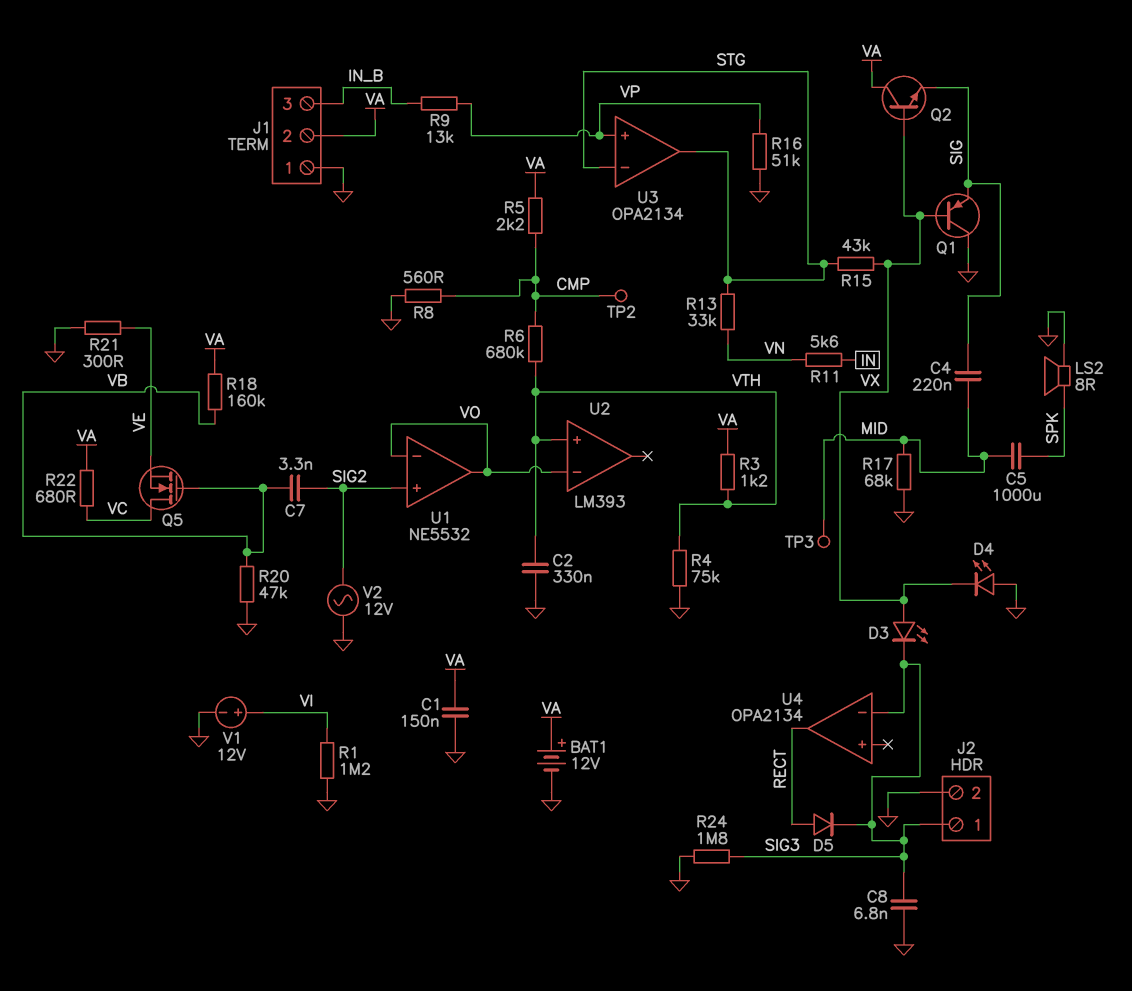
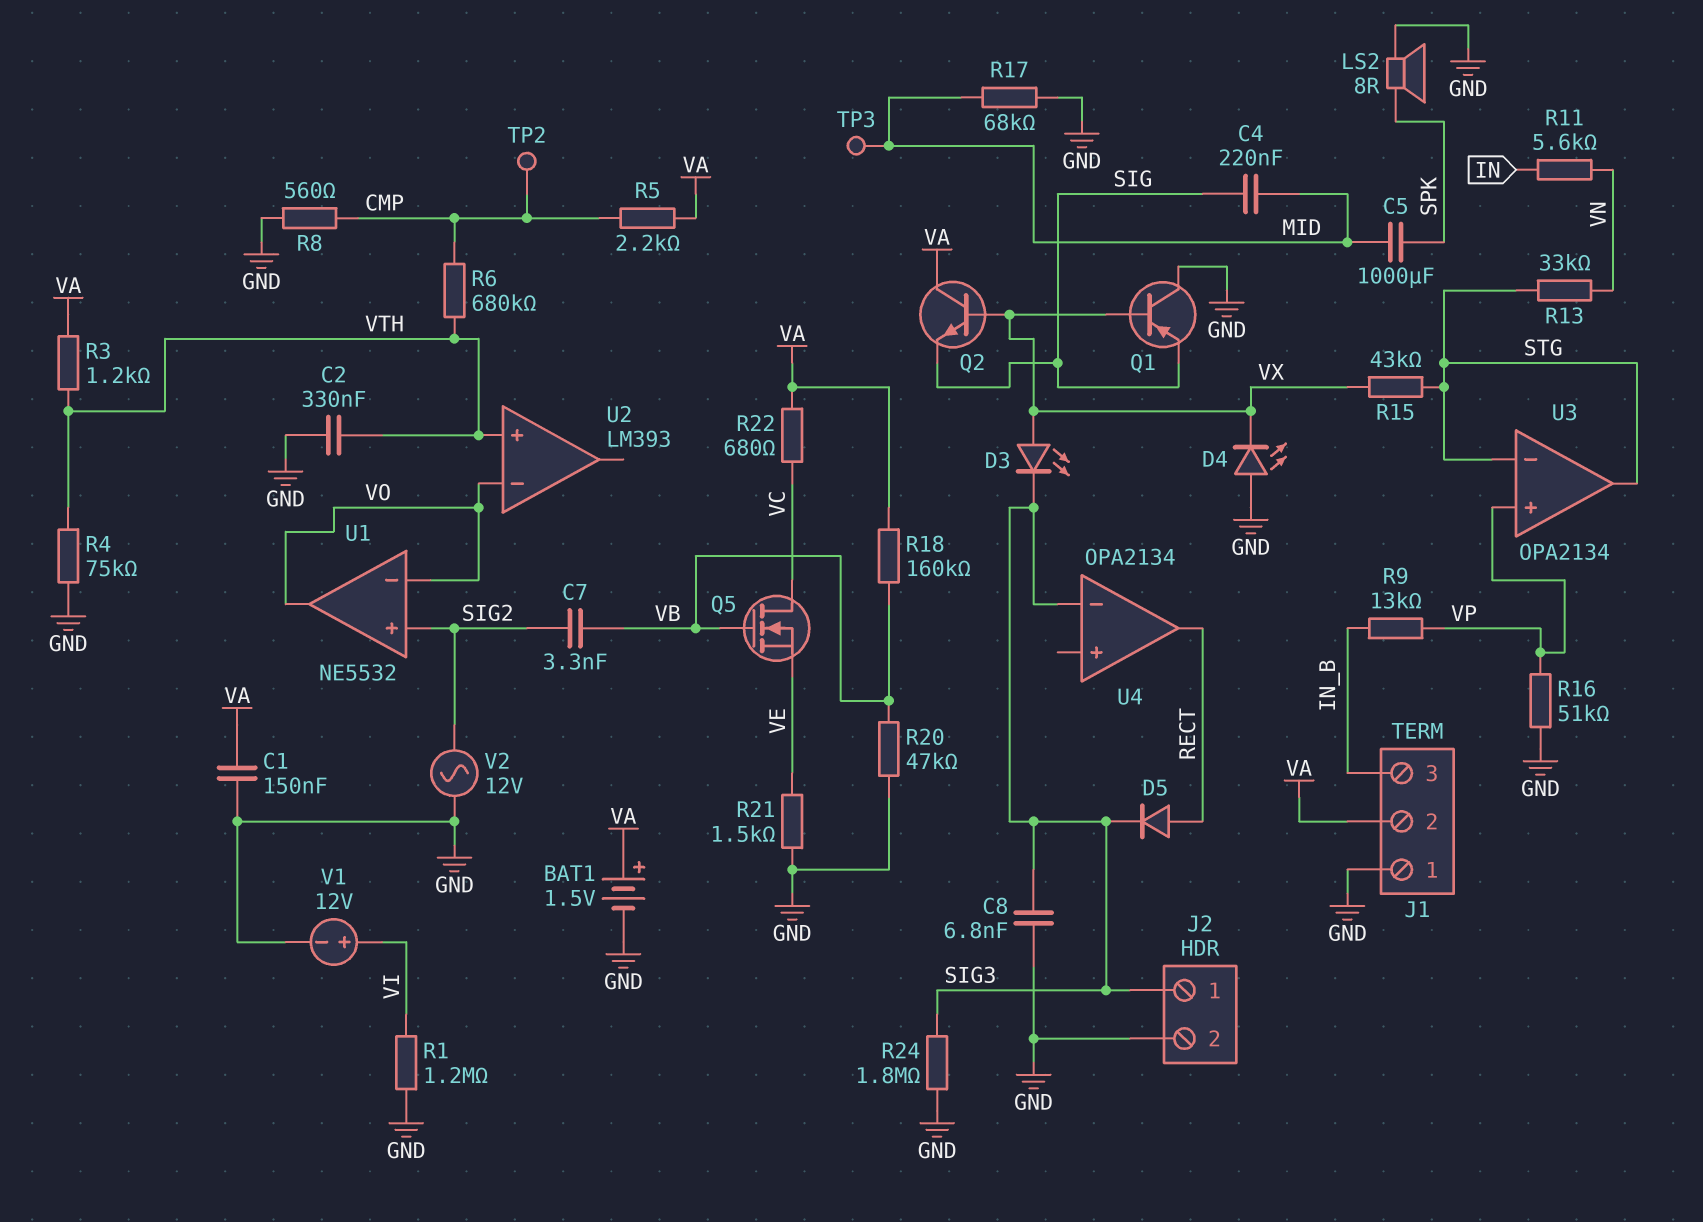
BAT1: 12V (plus VA, minus GND) -> 1.5V (plus VA, minus GND)
R21: 300 (GND, VE) -> 1.5k (GND, VE)

